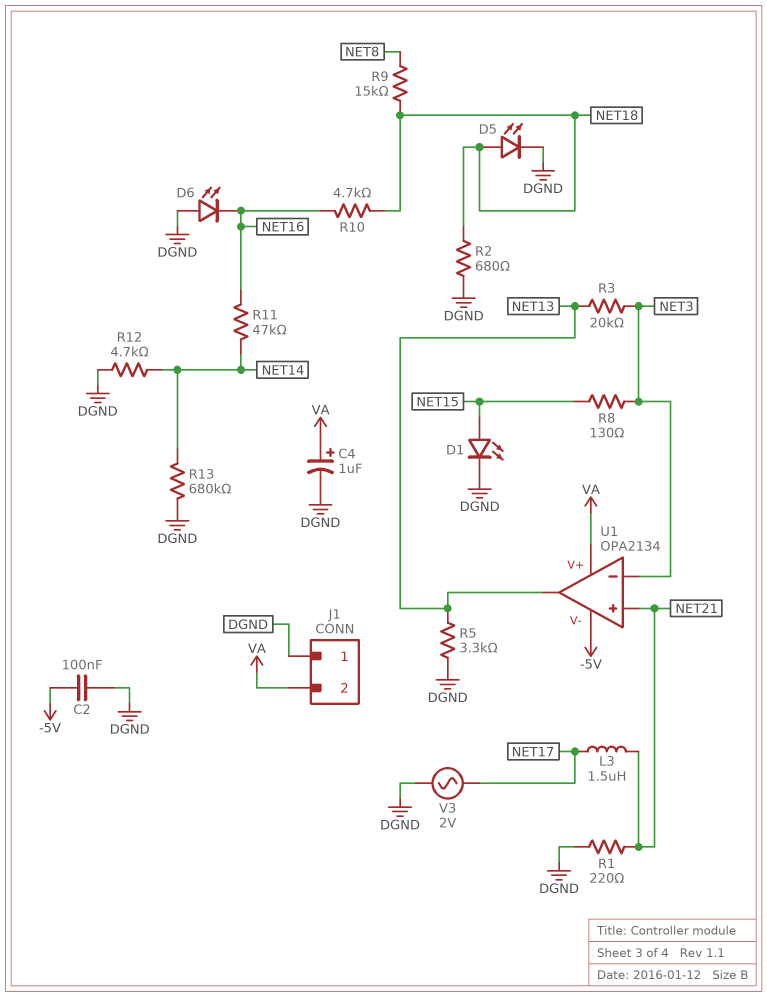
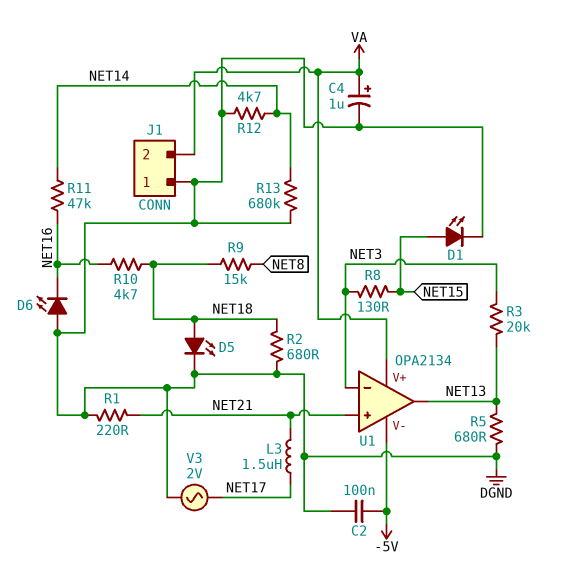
R5: 3.3k (DGND, NET13) -> 680 (DGND, NET13)

